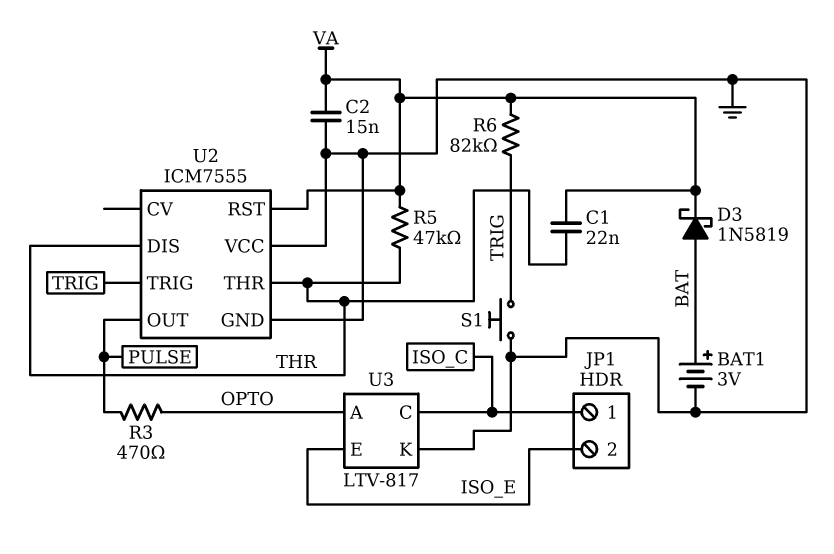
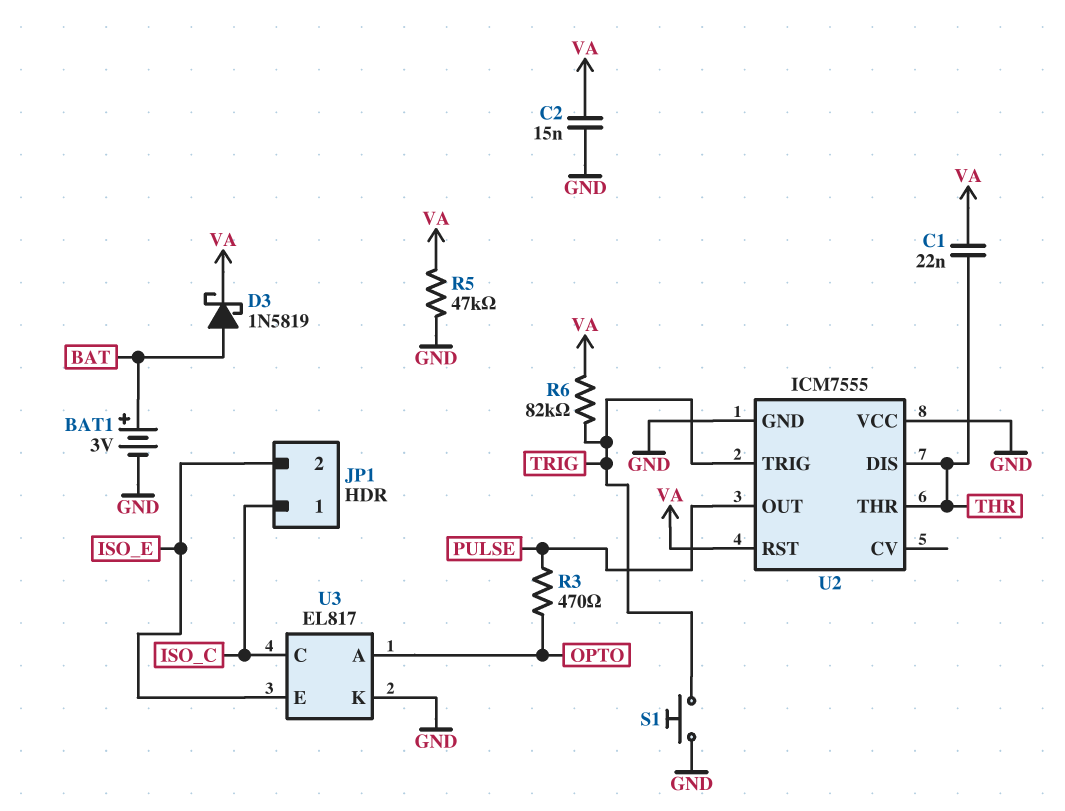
R5: 47k (THR, VA) -> 47k (GND, VA)
U3: LTV-817 -> EL817

